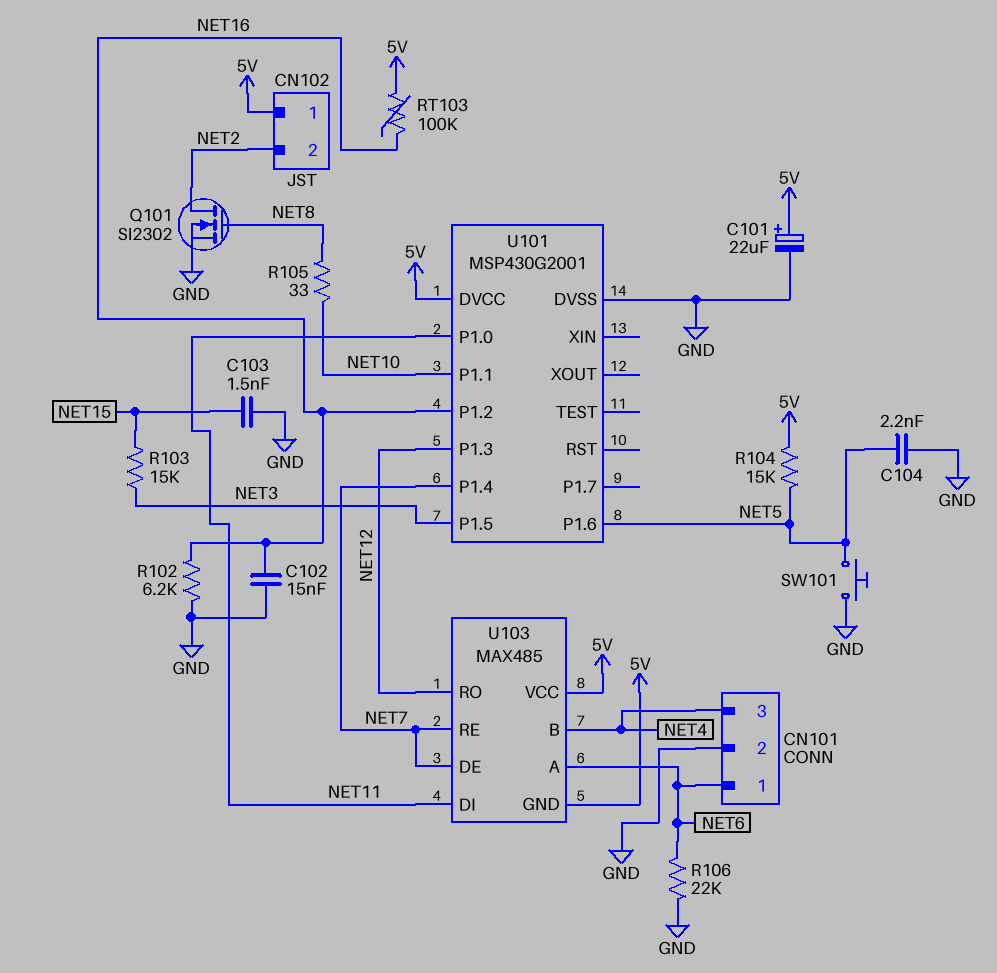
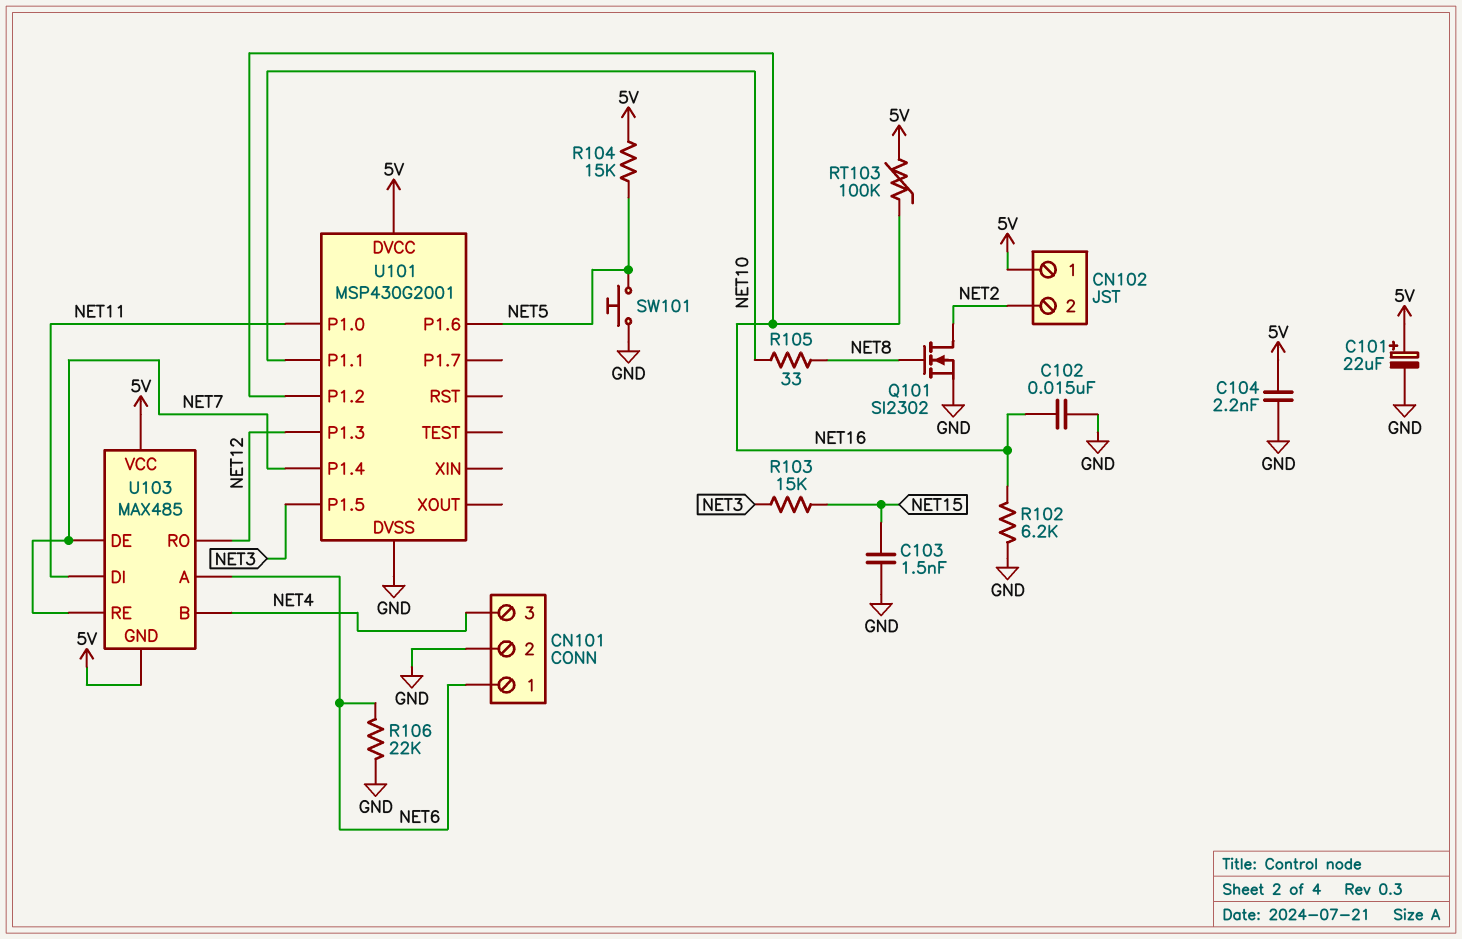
C104: 2.2nF (GND, NET5) -> 2.2nF (5V, GND)

